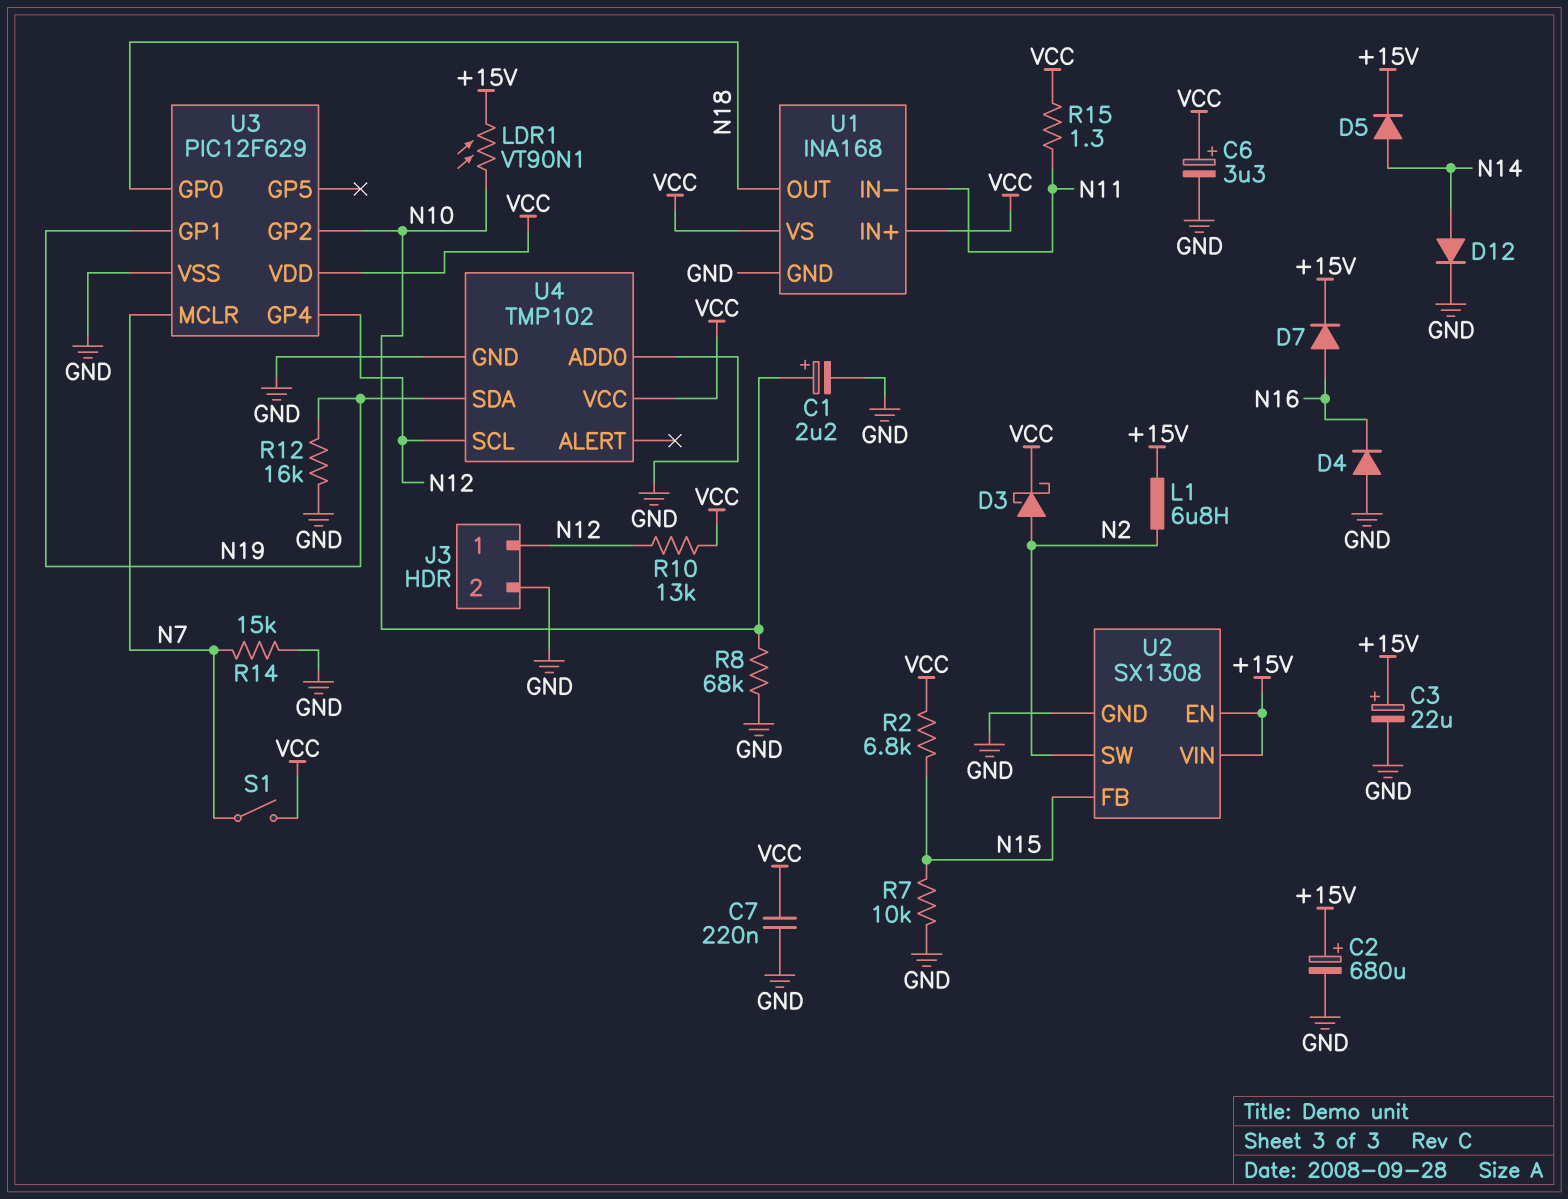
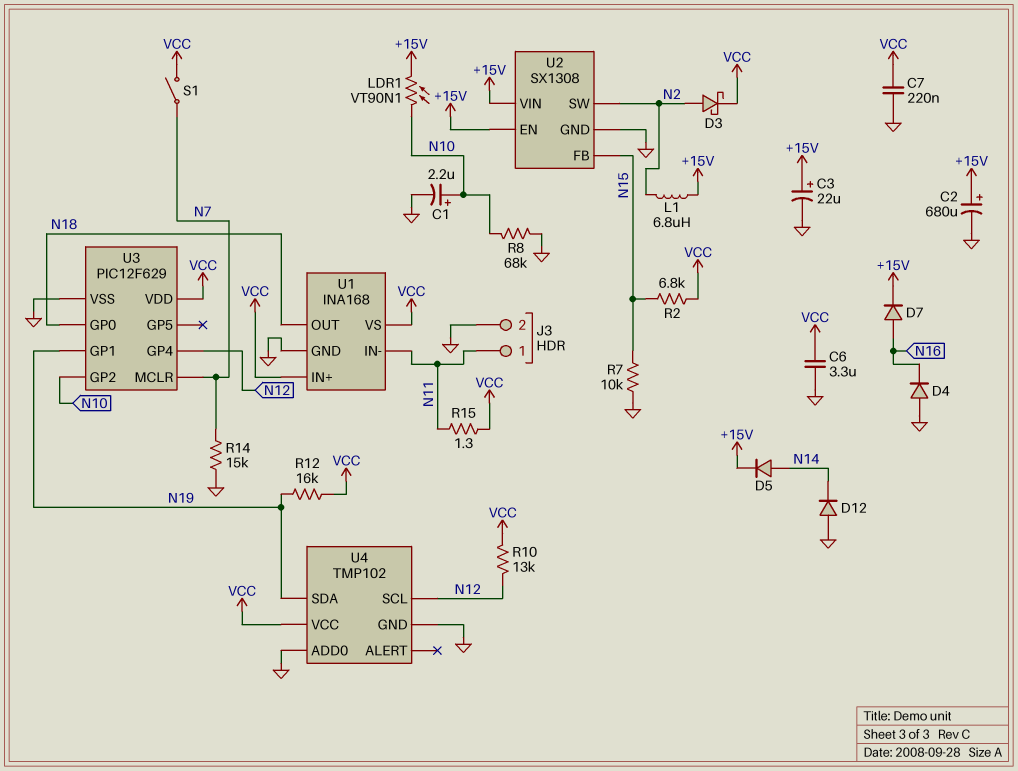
C6: 3.3uF (plus VCC, minus GND) -> 3.3uF (GND, VCC)
D12: diode (A N14, K GND) -> diode (A GND, K N14)
J3 pin 1: N12 -> N11
R12: 16k (GND, N19) -> 16k (N19, VCC)

